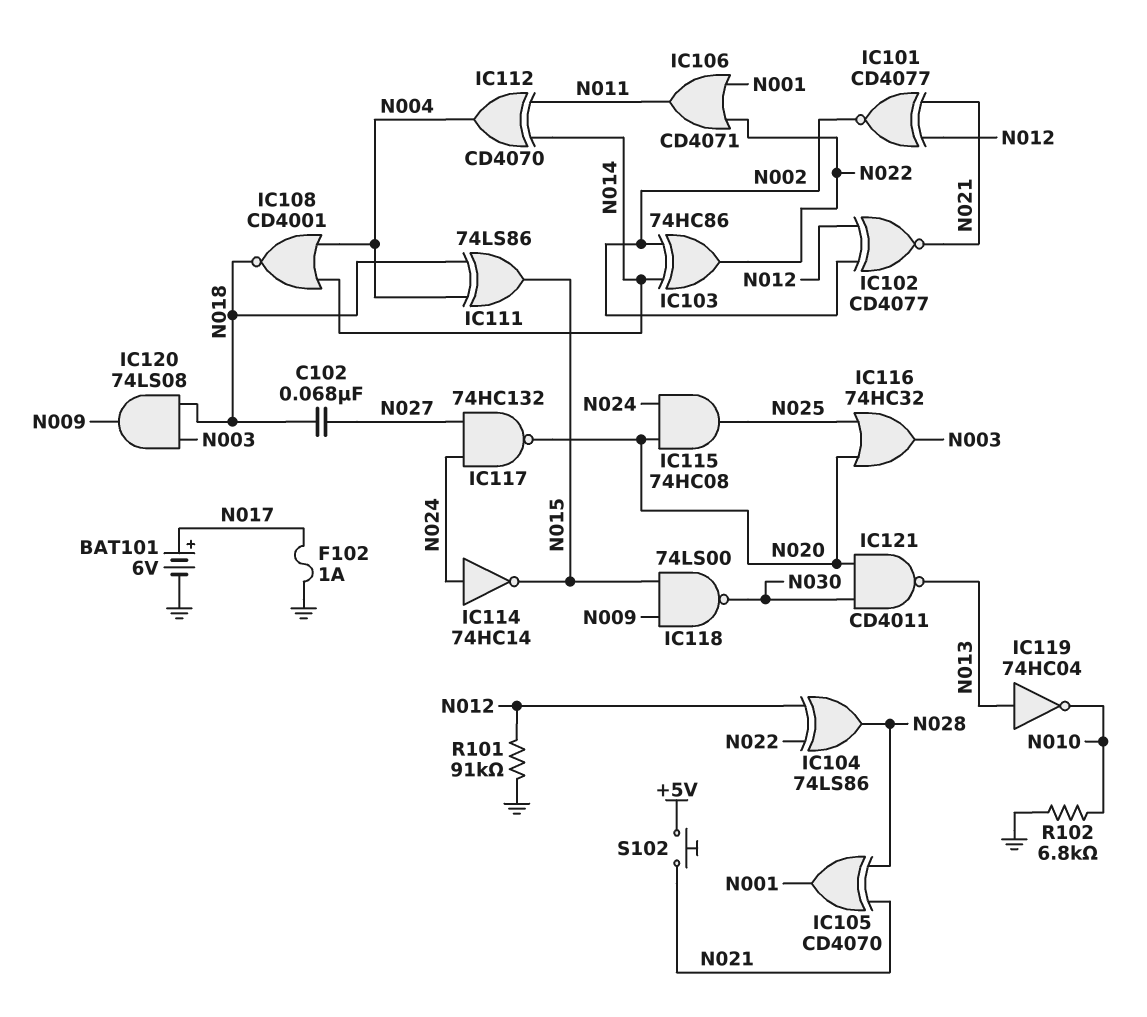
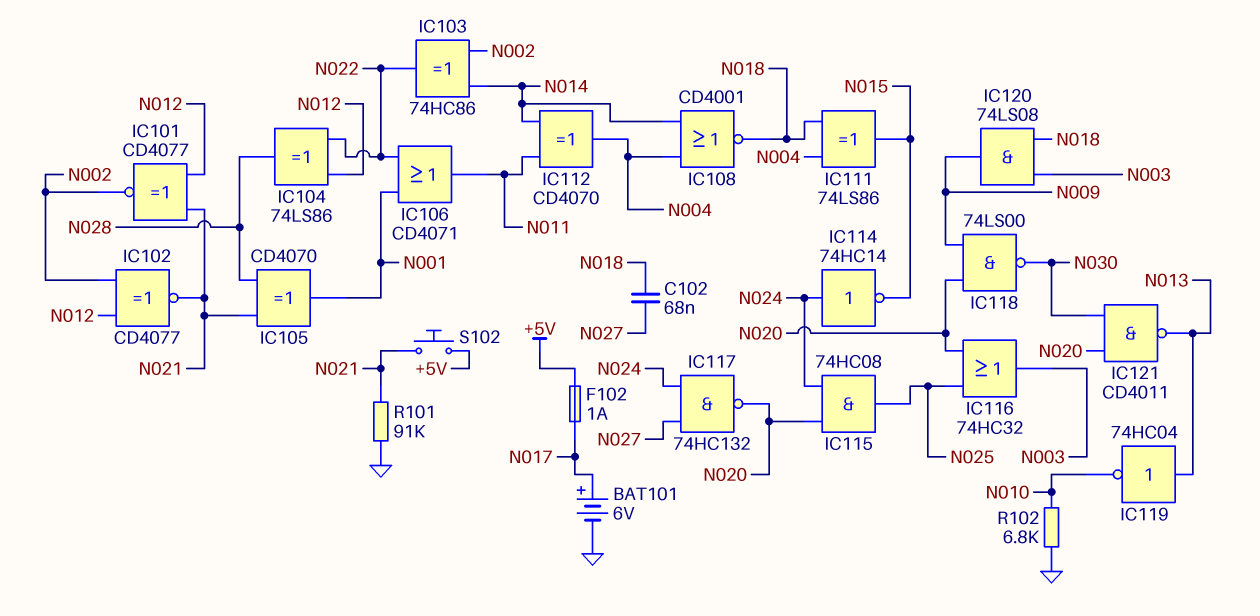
F102: 1A (GND, N017) -> 1A (+5V, N017)
IC118: NAND 74LS00 (in N009, in N015, out N030) -> NAND 74LS00 (in N009, in N020, out N030)
R101: 91k (GND, N012) -> 91k (GND, N021)

